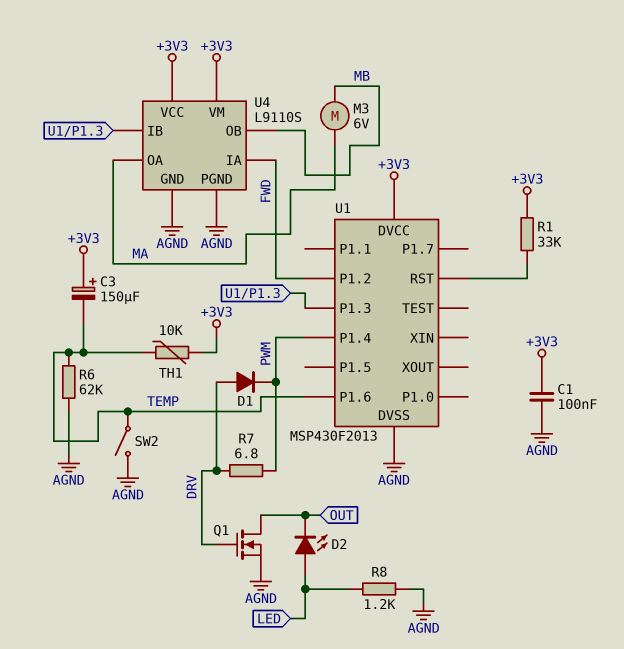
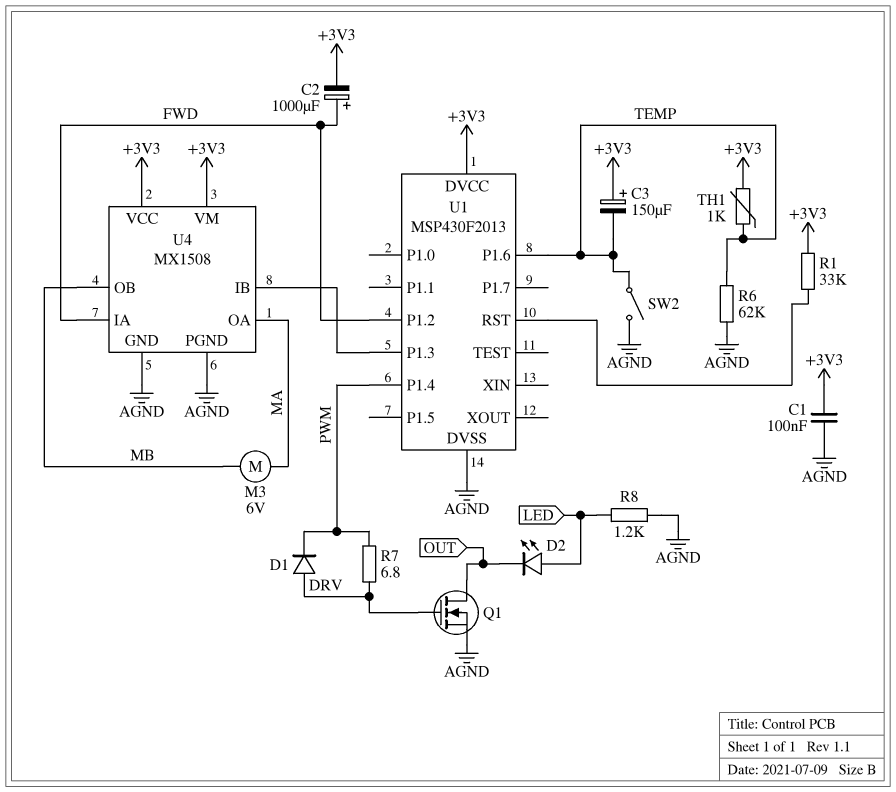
C2: none -> 1000uF (plus FWD, minus +3V3)
TH1: 10k (+3V3, TEMP) -> 1k (+3V3, TEMP)
U4: L9110S -> MX1508

